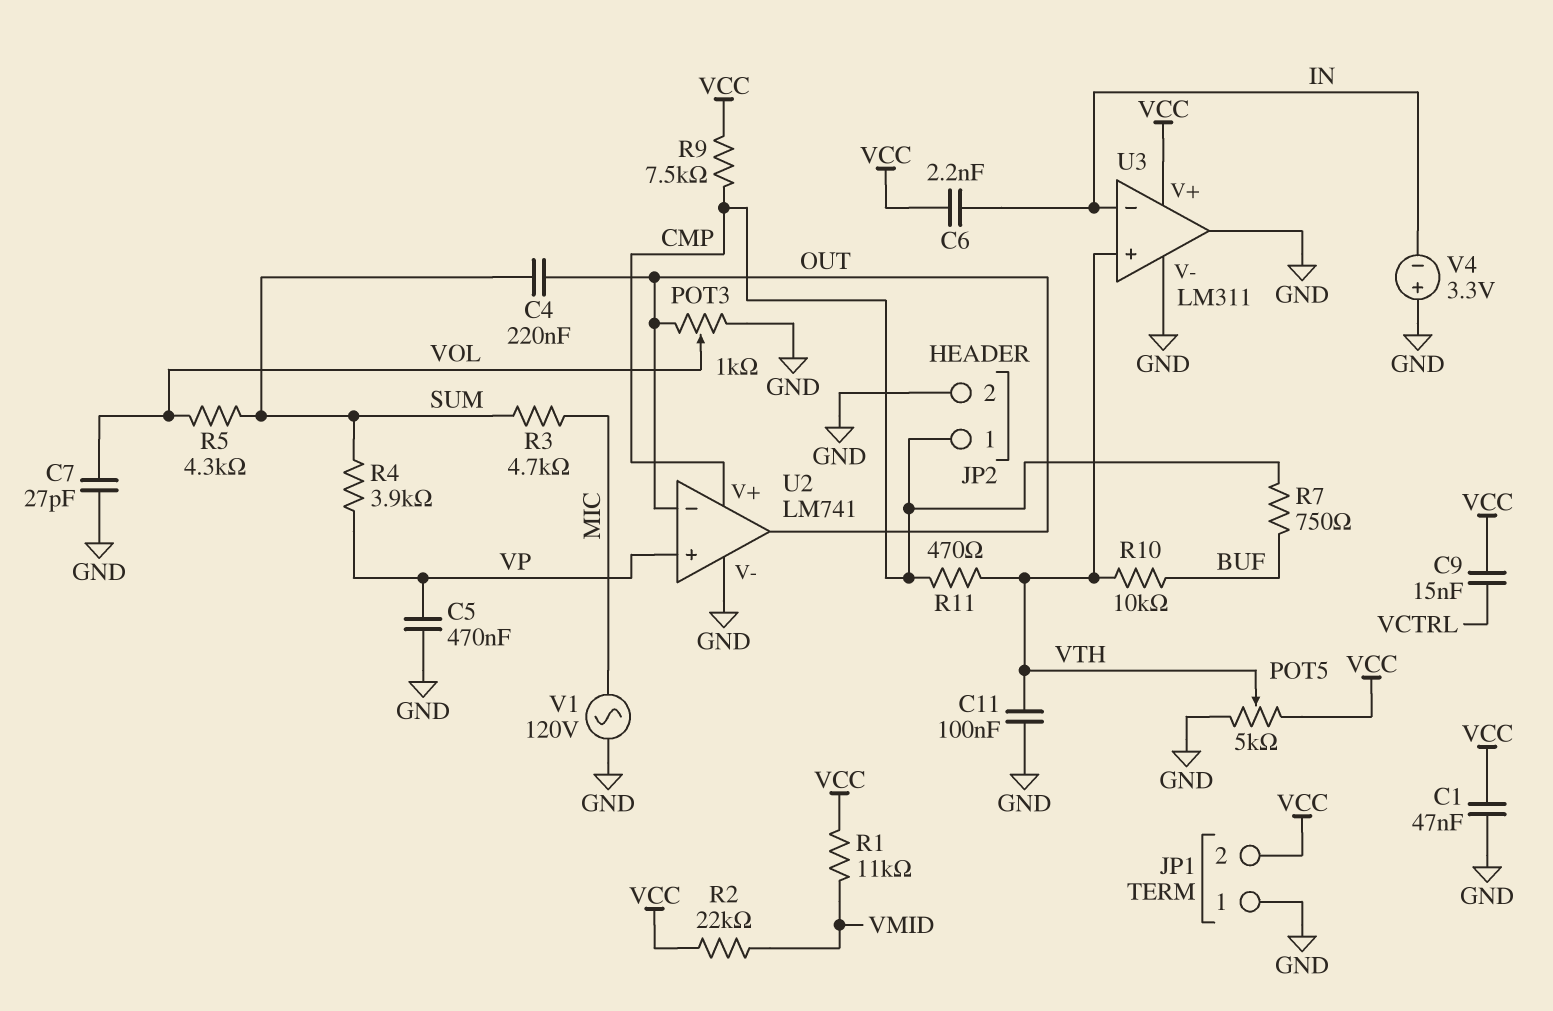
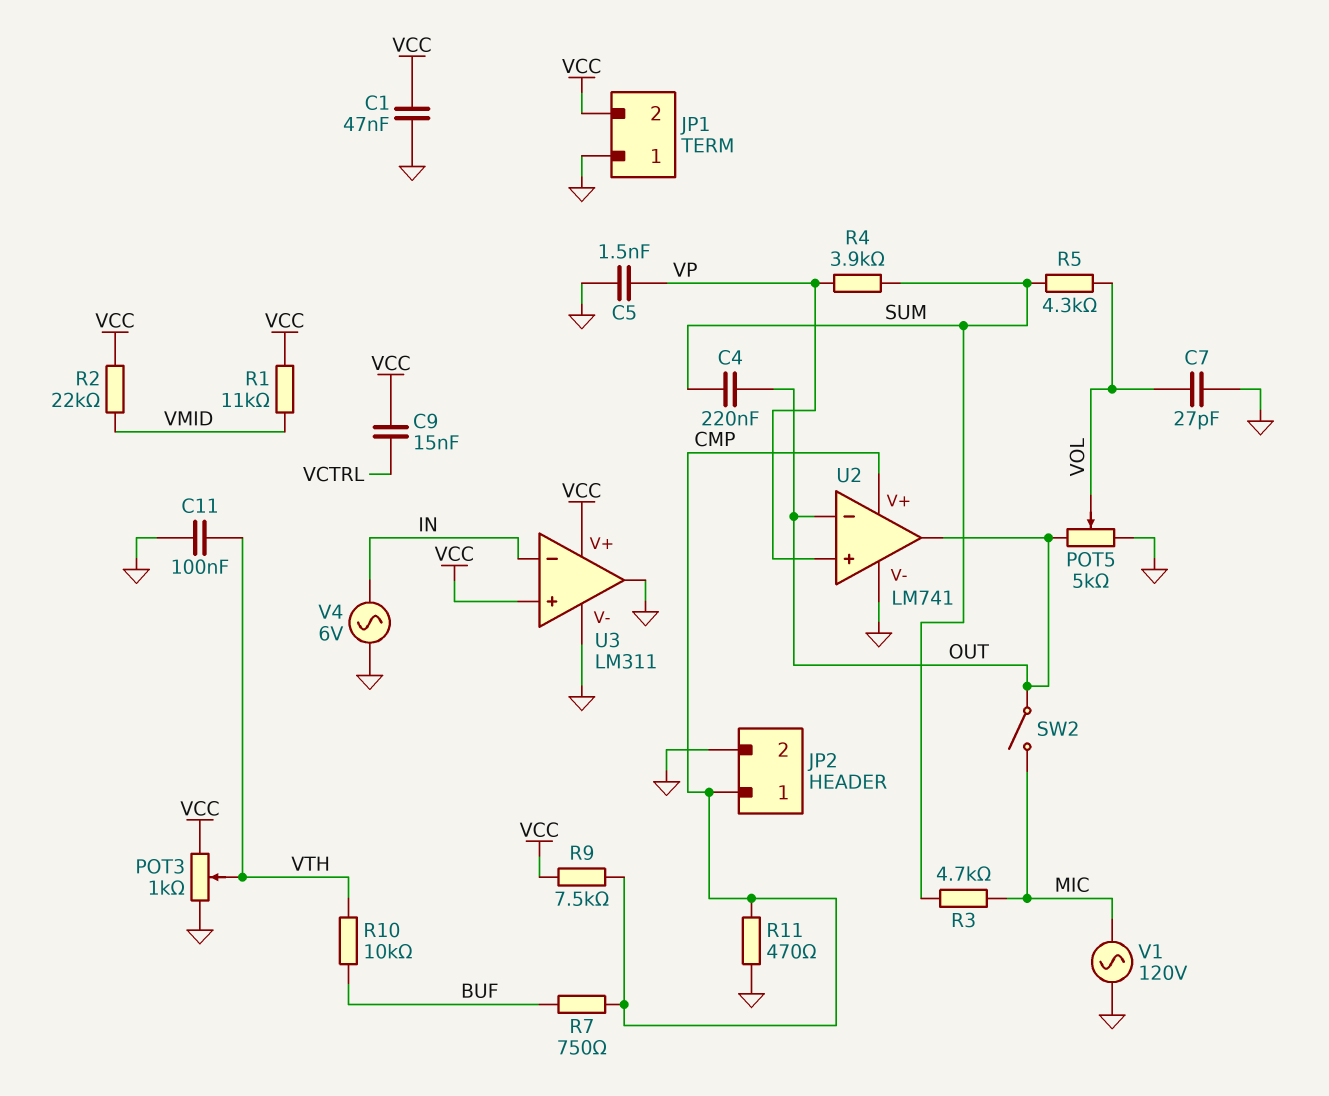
C5: 470nF (GND, VP) -> 1.5nF (GND, VP)
C6: 2.2nF (IN, VCC) -> none
POT3: 1k (GND, OUT, wiper VOL) -> 1k (GND, VCC, wiper VTH)
POT5: 5k (GND, VCC, wiper VTH) -> 5k (GND, OUT, wiper VOL)
R11: 470 (CMP, VTH) -> 470 (CMP, GND)
SW2: none -> switch (MIC, OUT)
U3 pin in+: VTH -> VCC
V4: 3.3V (plus GND, minus IN) -> AC 6V (GND, IN)

